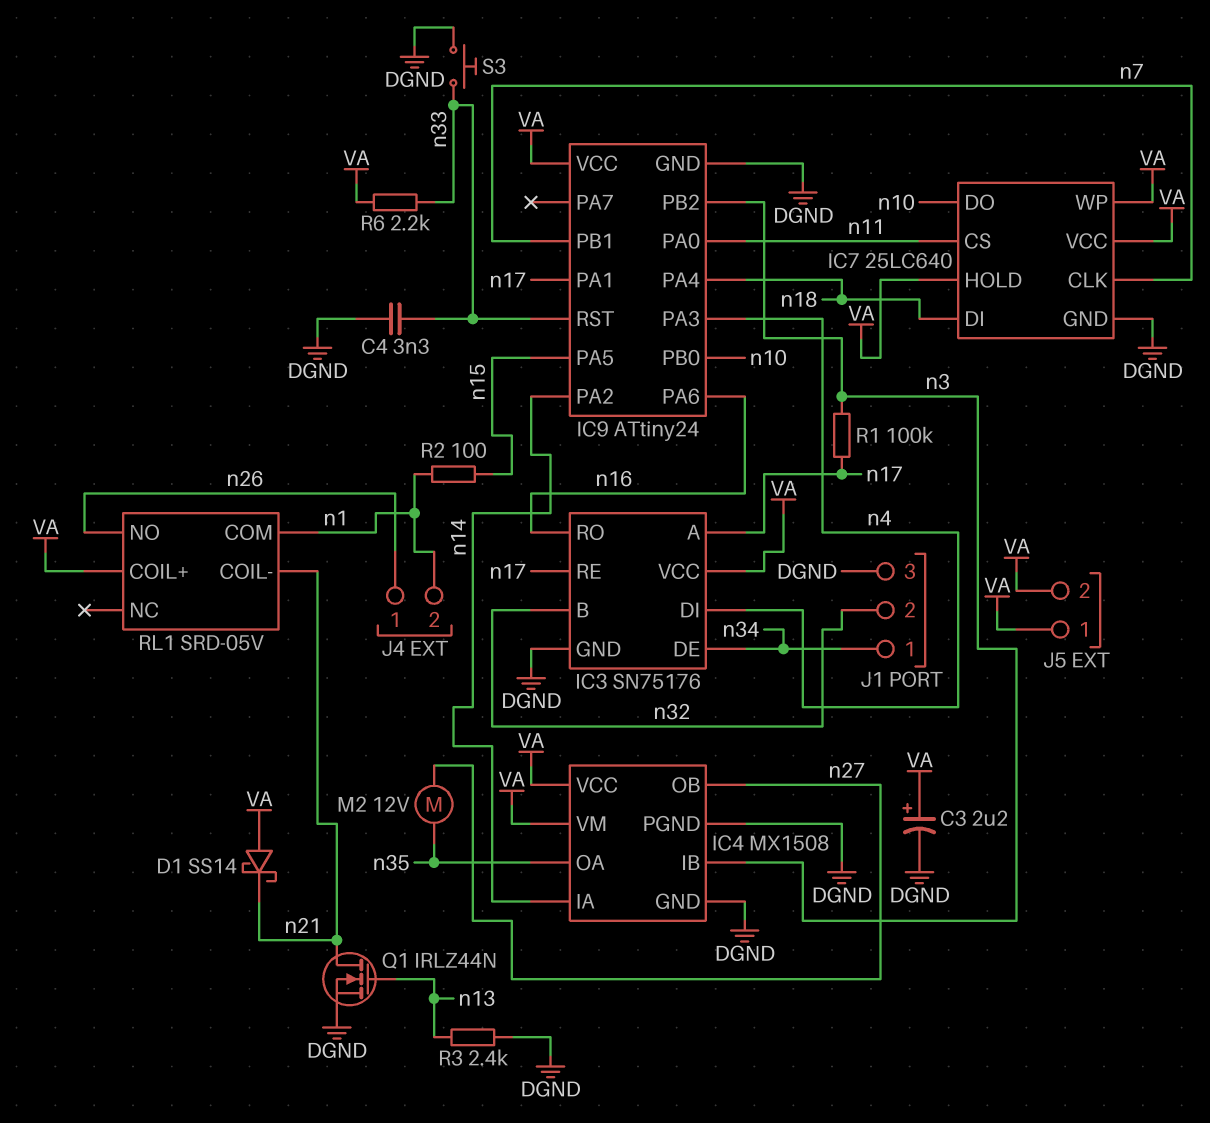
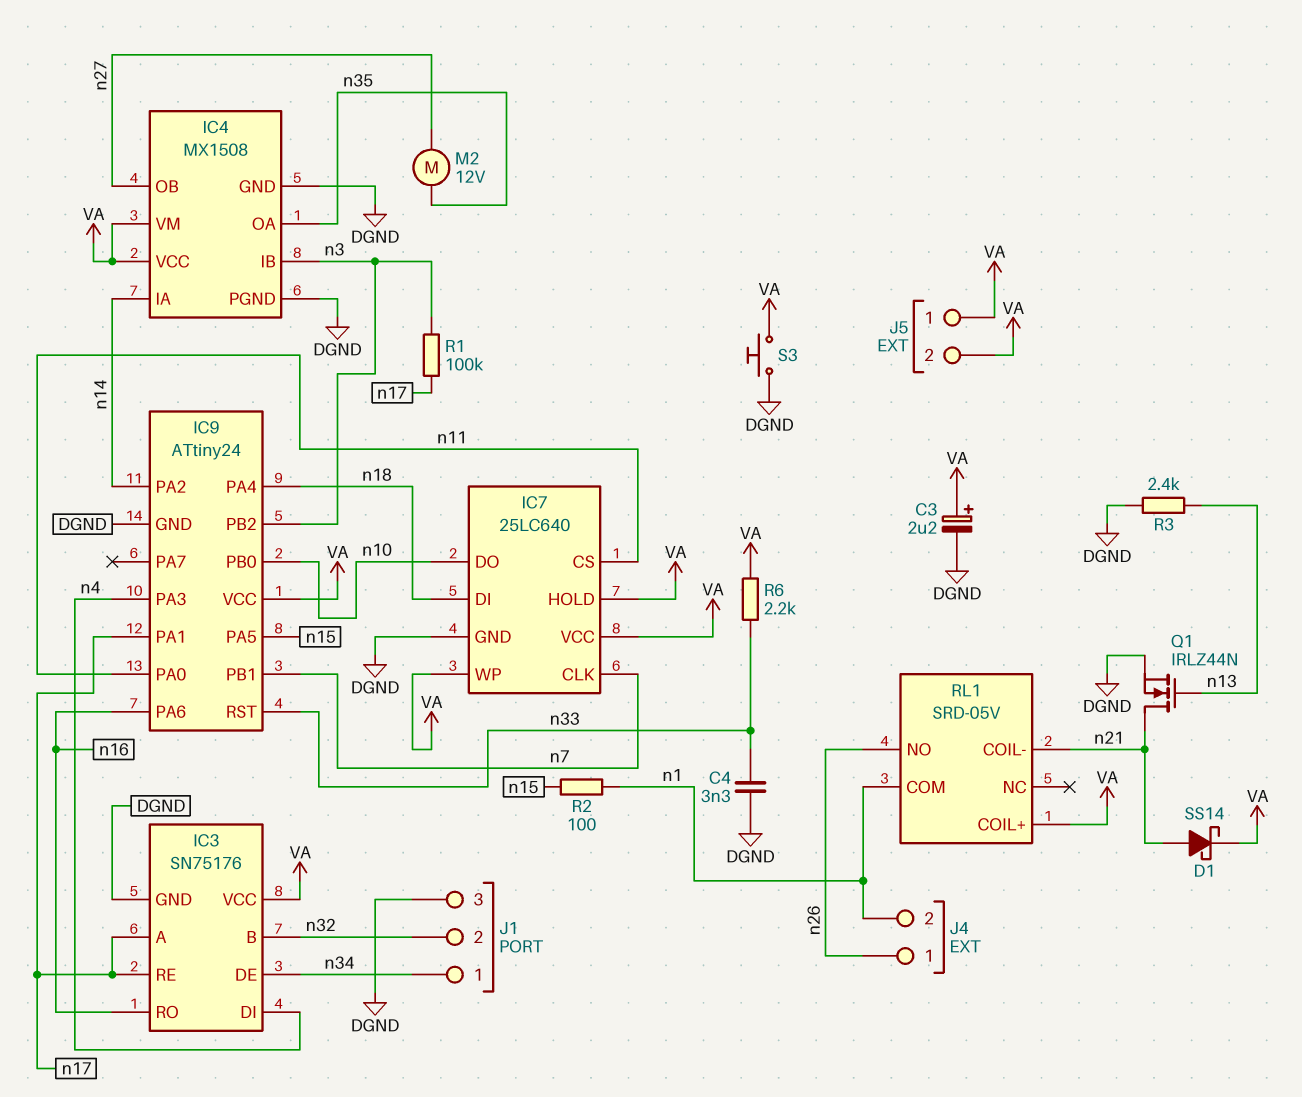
D1: schottky SS14 (A VA, K n21) -> schottky SS14 (A n21, K VA)
S3: button (DGND, n33) -> button (DGND, VA)

